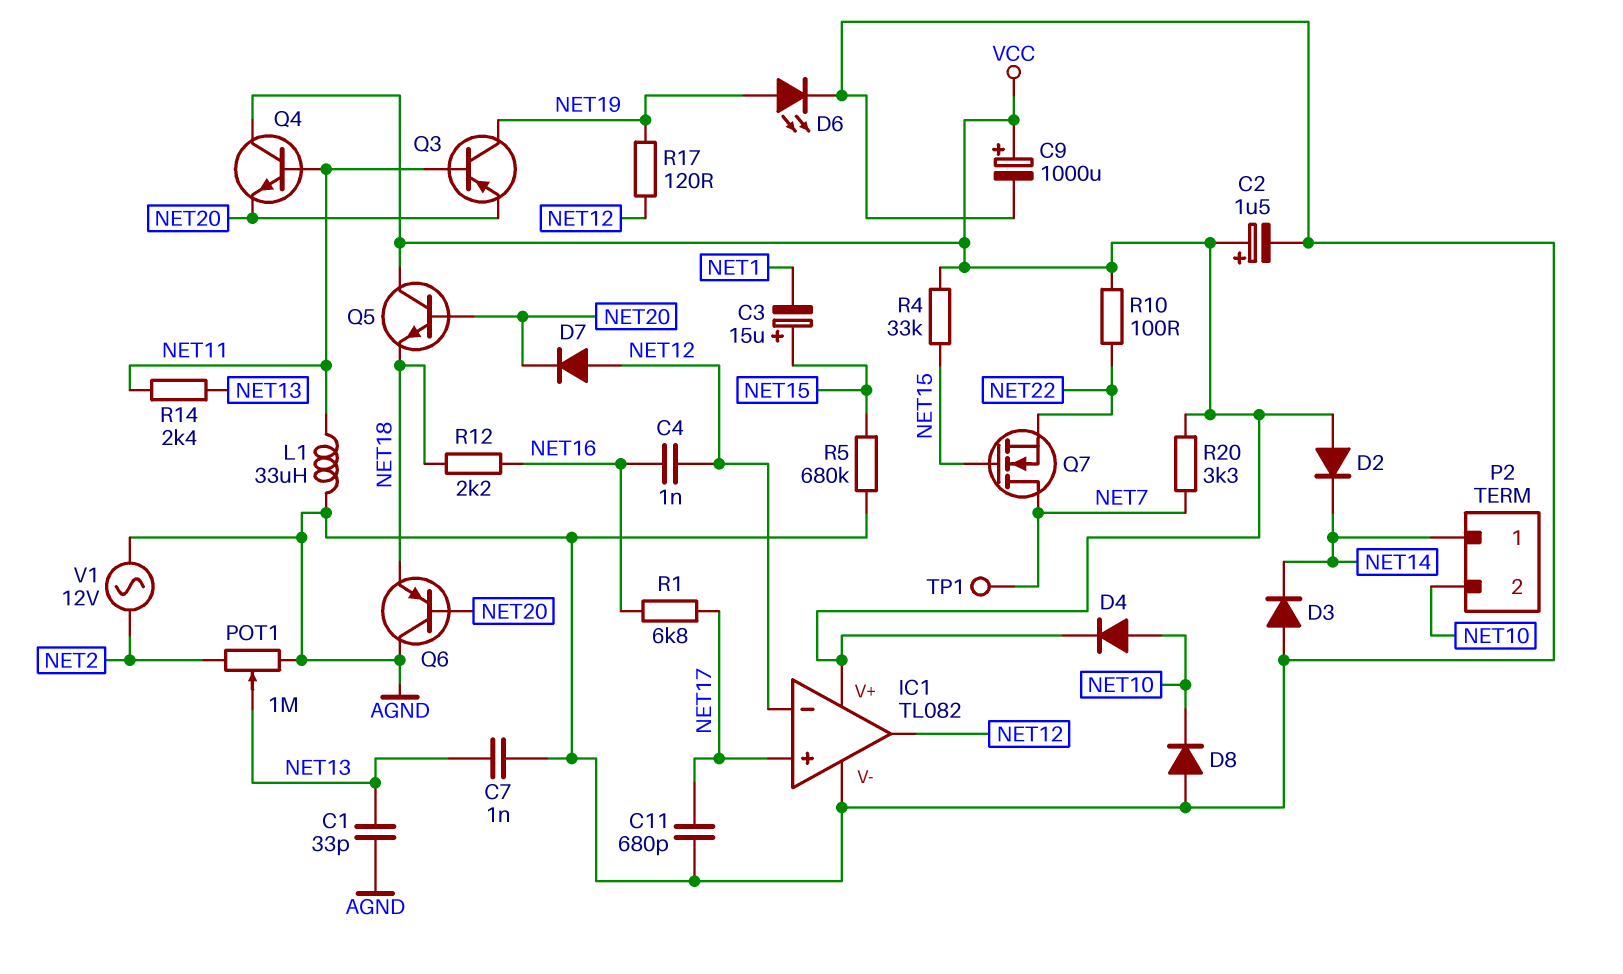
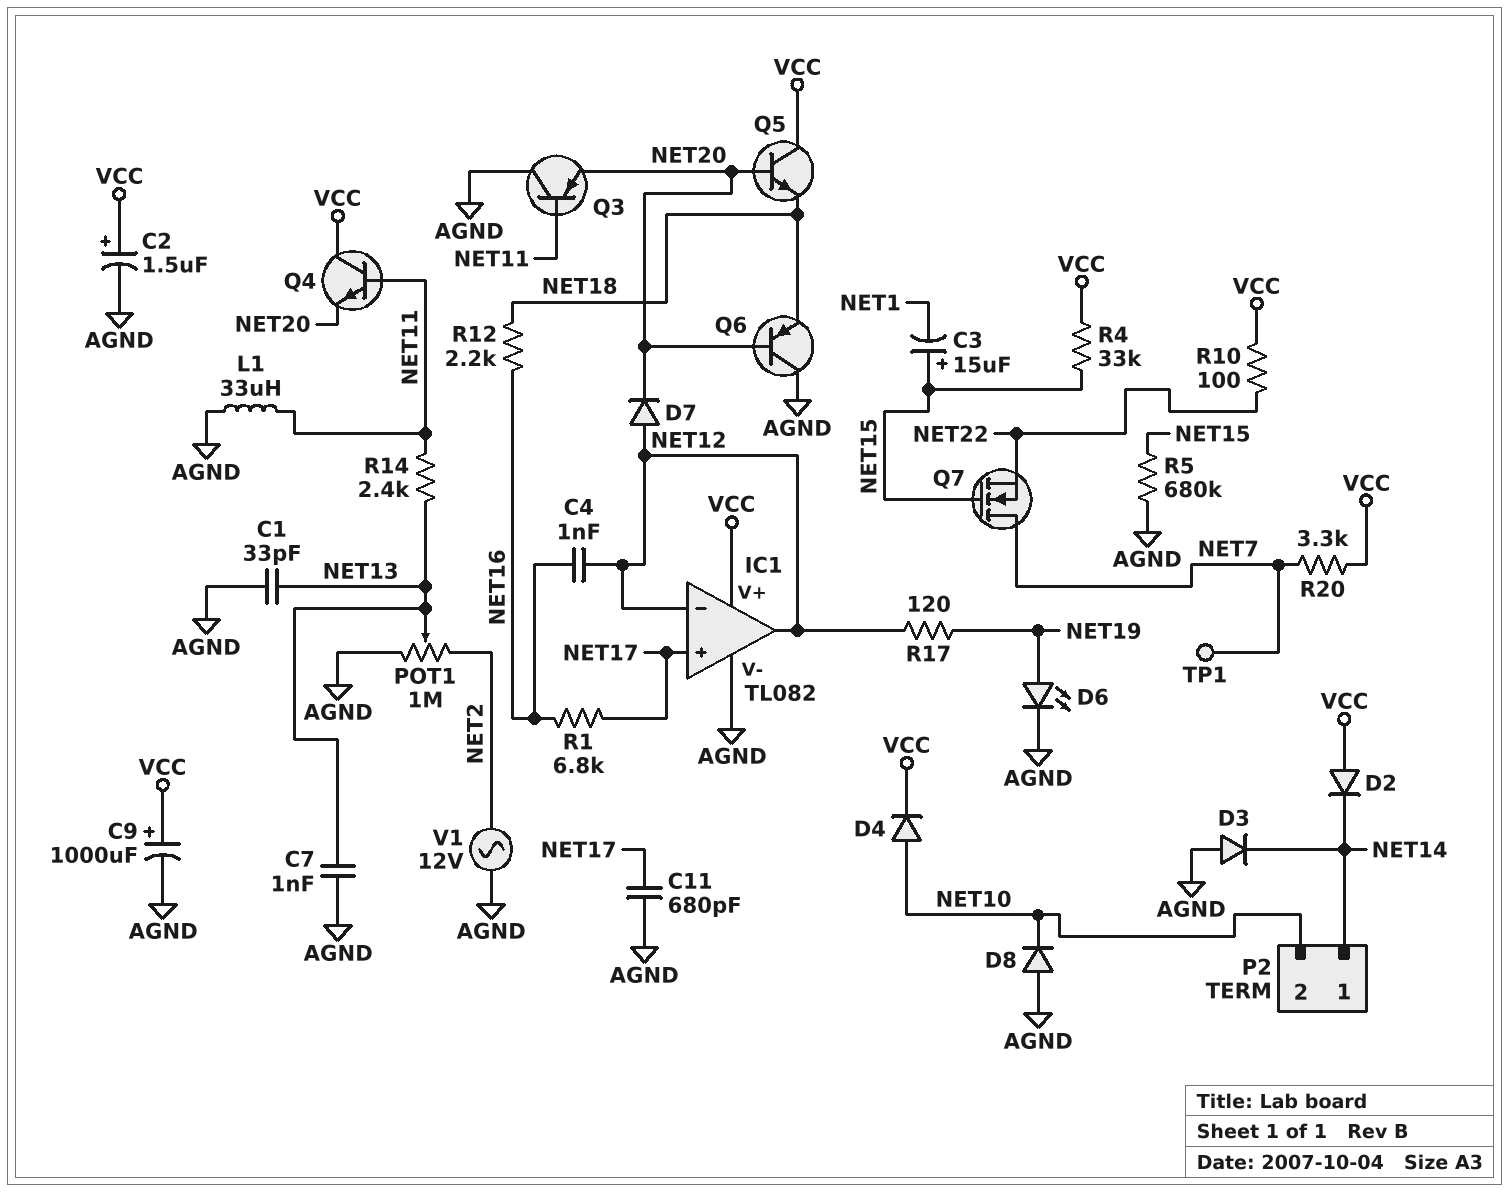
Q3: PNP (B NET11, C NET19, E NET20) -> PNP (B NET11, C AGND, E NET20)

